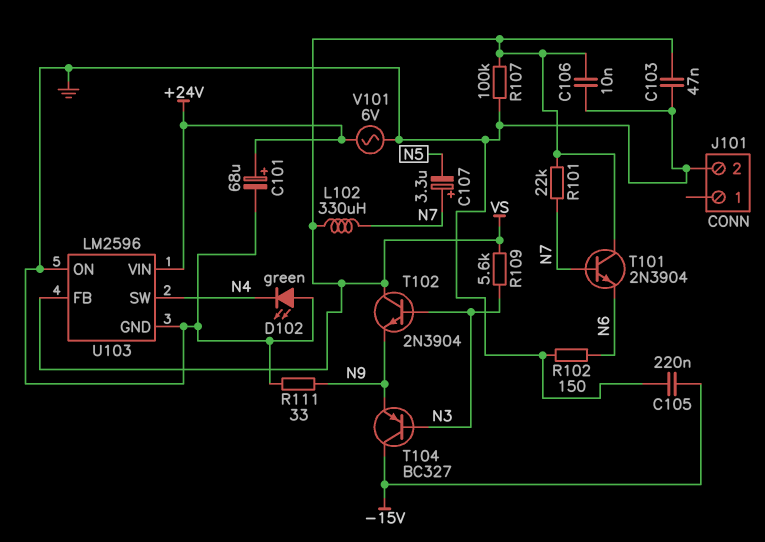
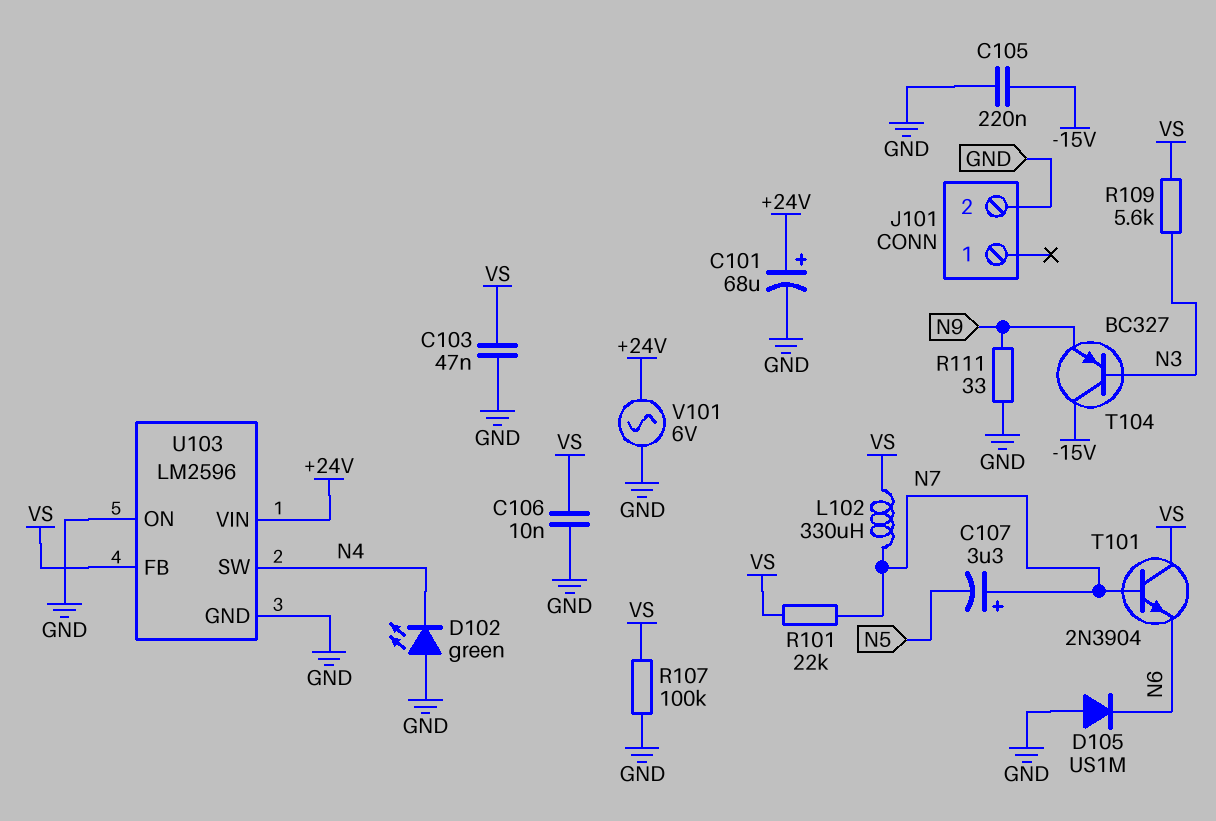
D105: none -> diode US1M (A GND, K N6)
R102: 150 (GND, N6) -> none
T102: NPN 2N3904 (B N3, C VS, E N9) -> none

